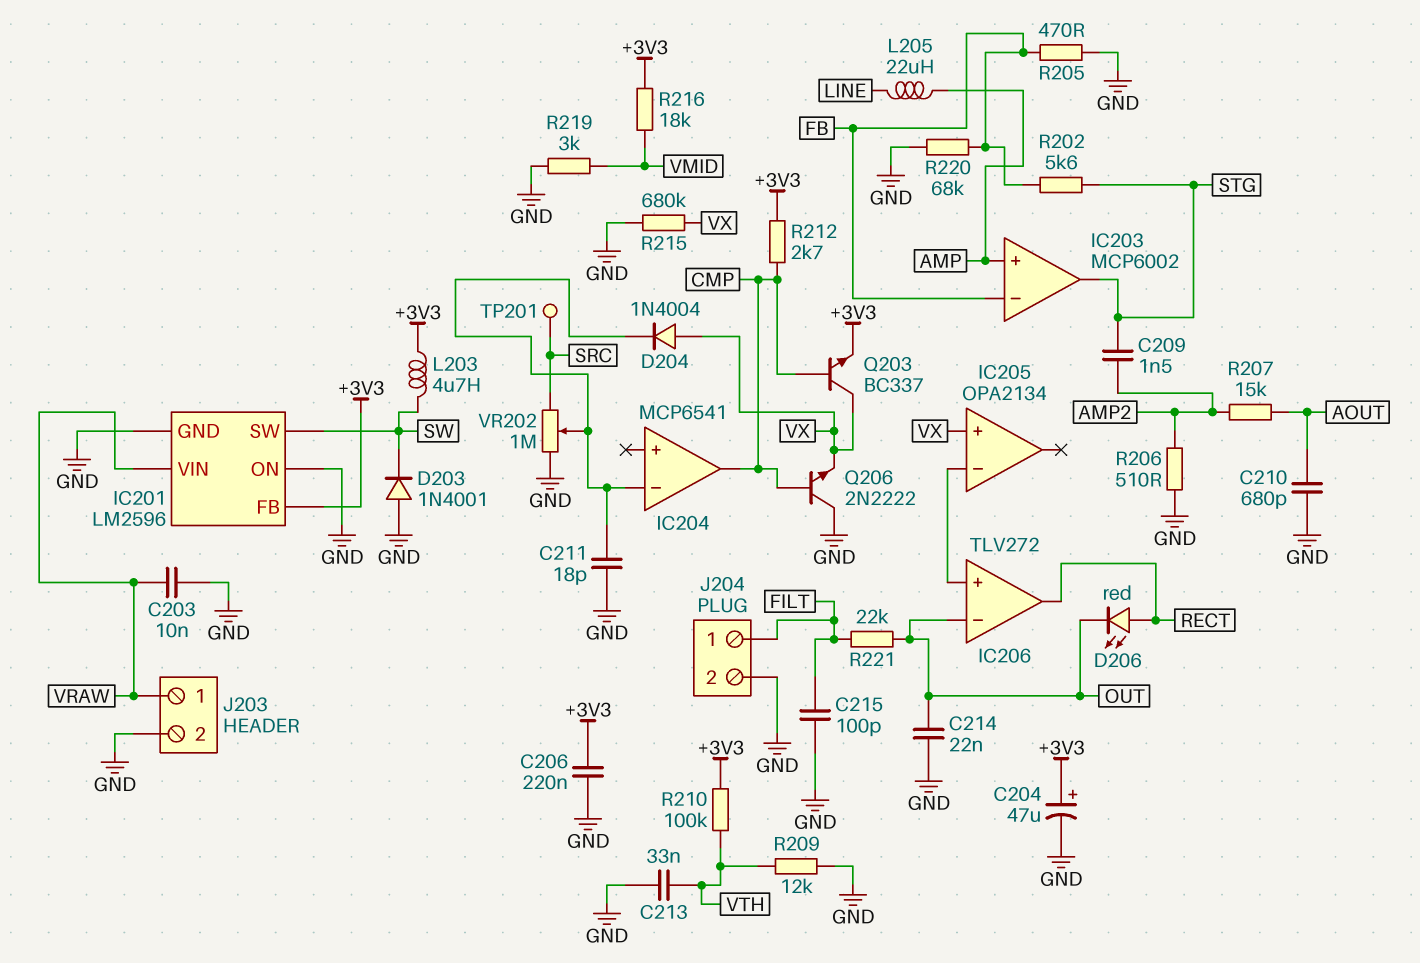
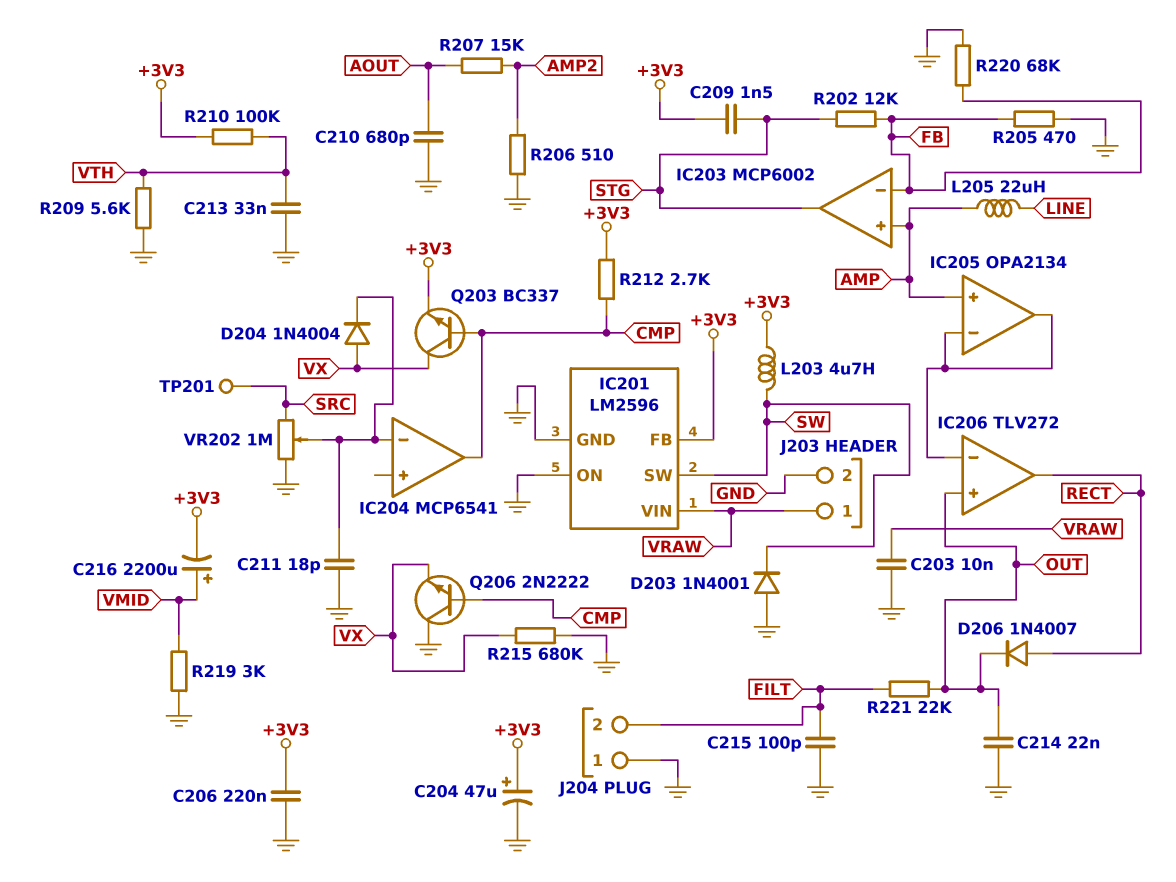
C209: 1.5nF (AMP2, STG) -> 1.5nF (+3V3, STG)
C216: none -> 2200uF (plus VMID, minus +3V3)
D206: LED red (A RECT, K OUT) -> diode 1N4007 (A RECT, K OUT)
IC205 pin in+: VX -> AMP
IC205 pin out: none -> IC205/in-
IC206 pin in+: IC205/in- -> OUT
IC206 pin in-: OUT -> IC205/in-
J204 pin 1: FILT -> GND
J204 pin 2: GND -> FILT
R202: 5.6k (FB, STG) -> 12k (FB, STG)
R209: 12k (GND, VTH) -> 5.6k (GND, VTH)
R216: 18k (+3V3, VMID) -> none

